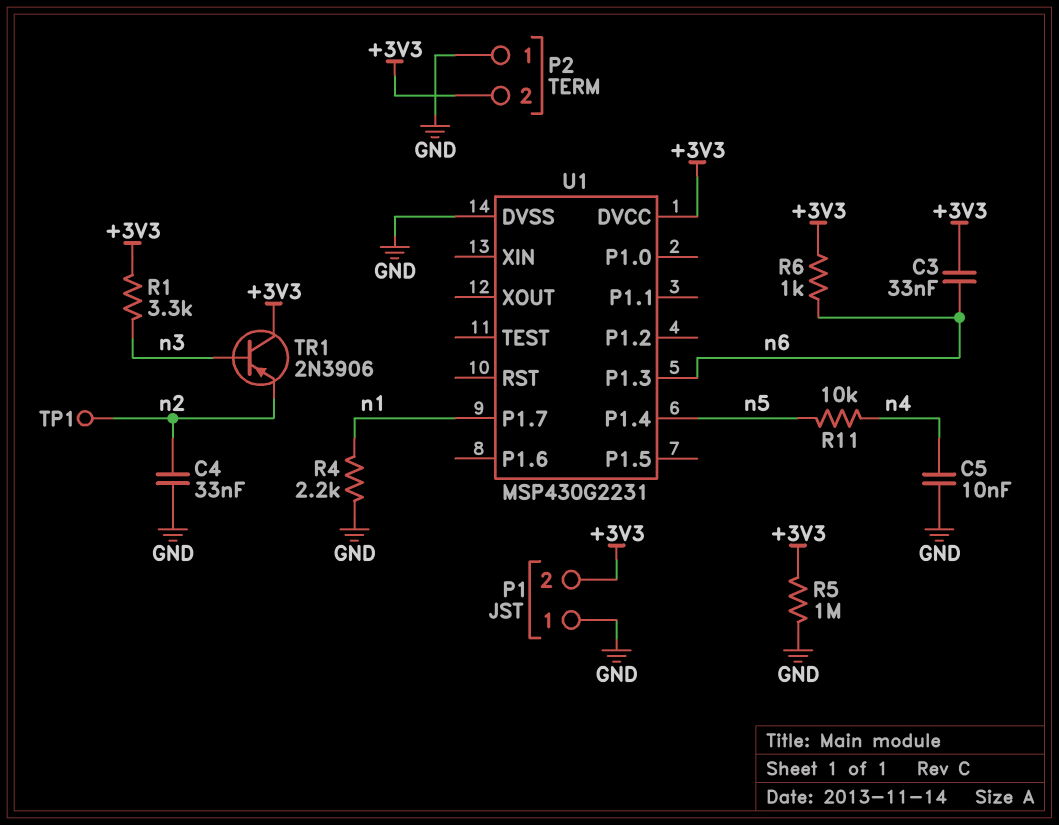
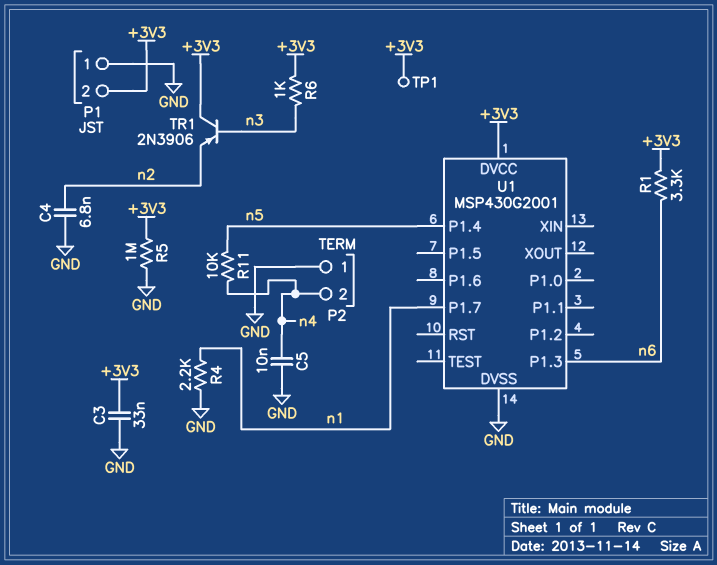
C3: 33nF (+3V3, n6) -> 33nF (+3V3, GND)
C4: 33nF (GND, n2) -> 6.8nF (GND, n2)
P2 pin 2: +3V3 -> n4
R1: 3.3k (+3V3, n3) -> 3.3k (+3V3, n6)
R6: 1k (+3V3, n6) -> 1k (+3V3, n3)
TP1: test point (n2) -> test point (+3V3)
U1: MSP430G2231 -> MSP430G2001

